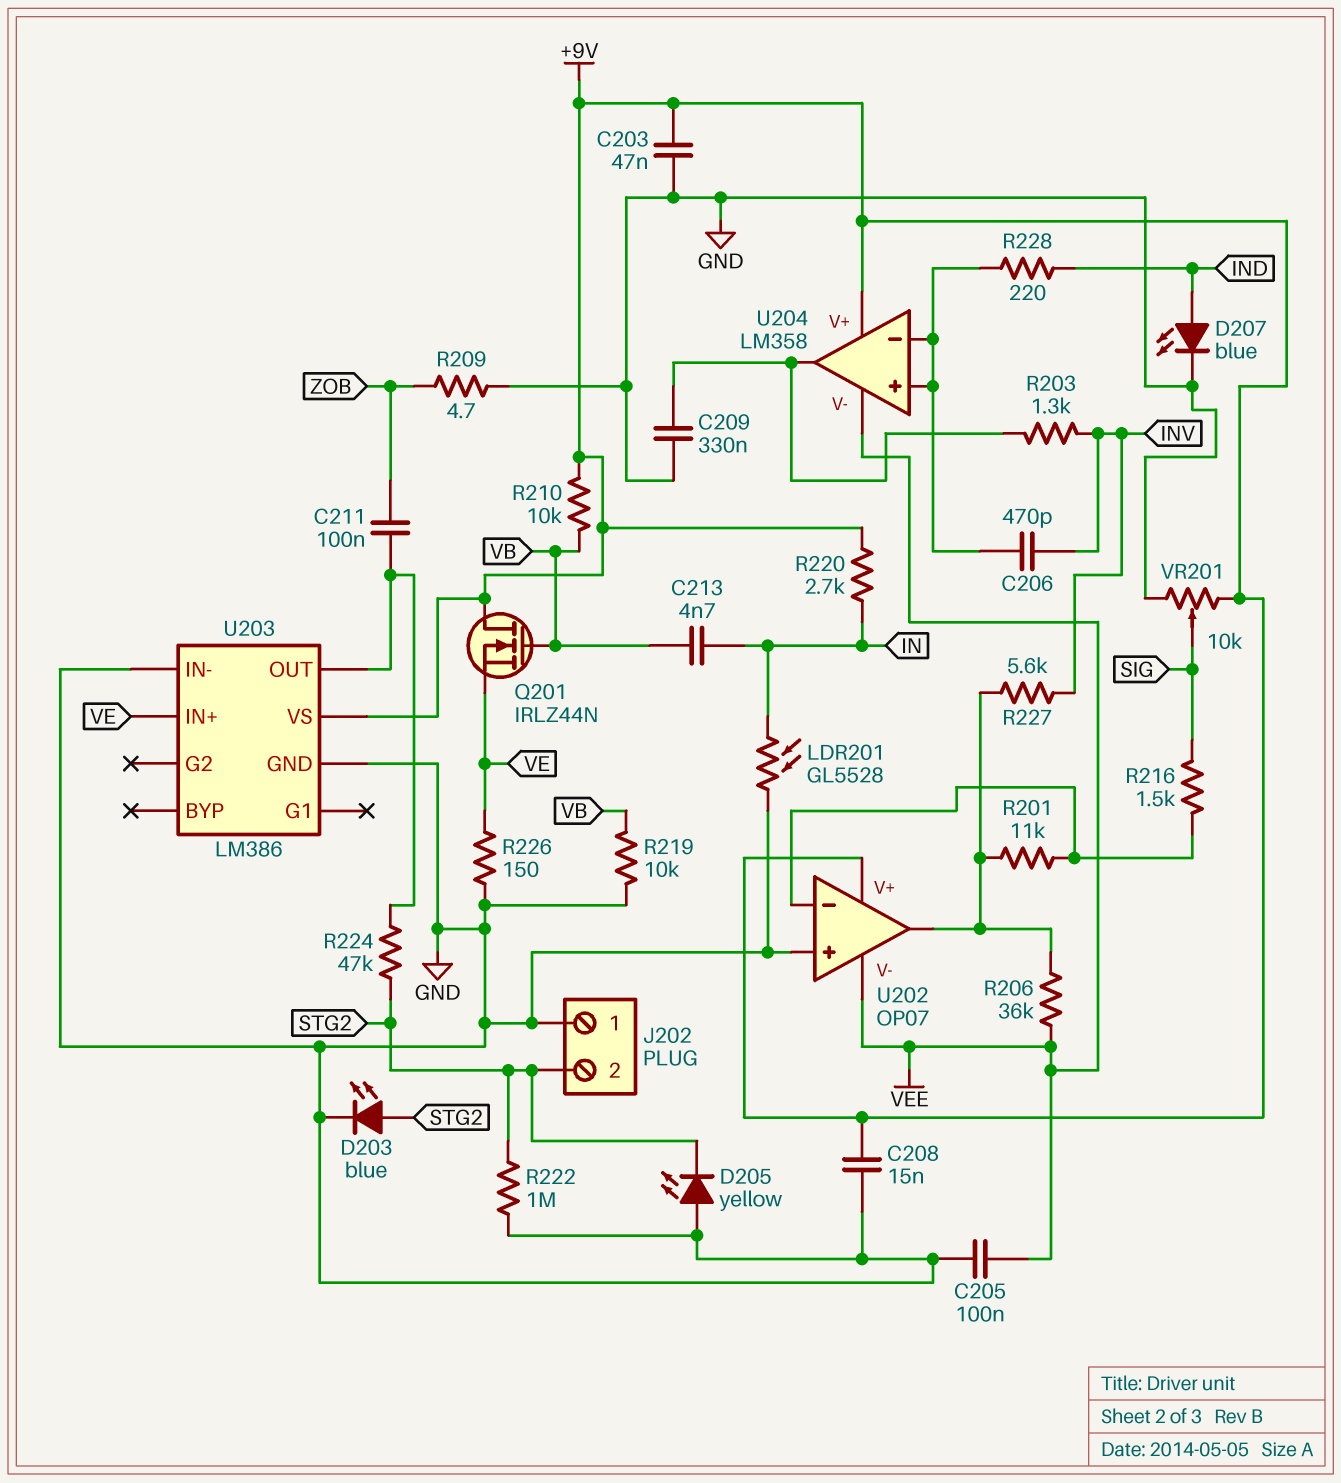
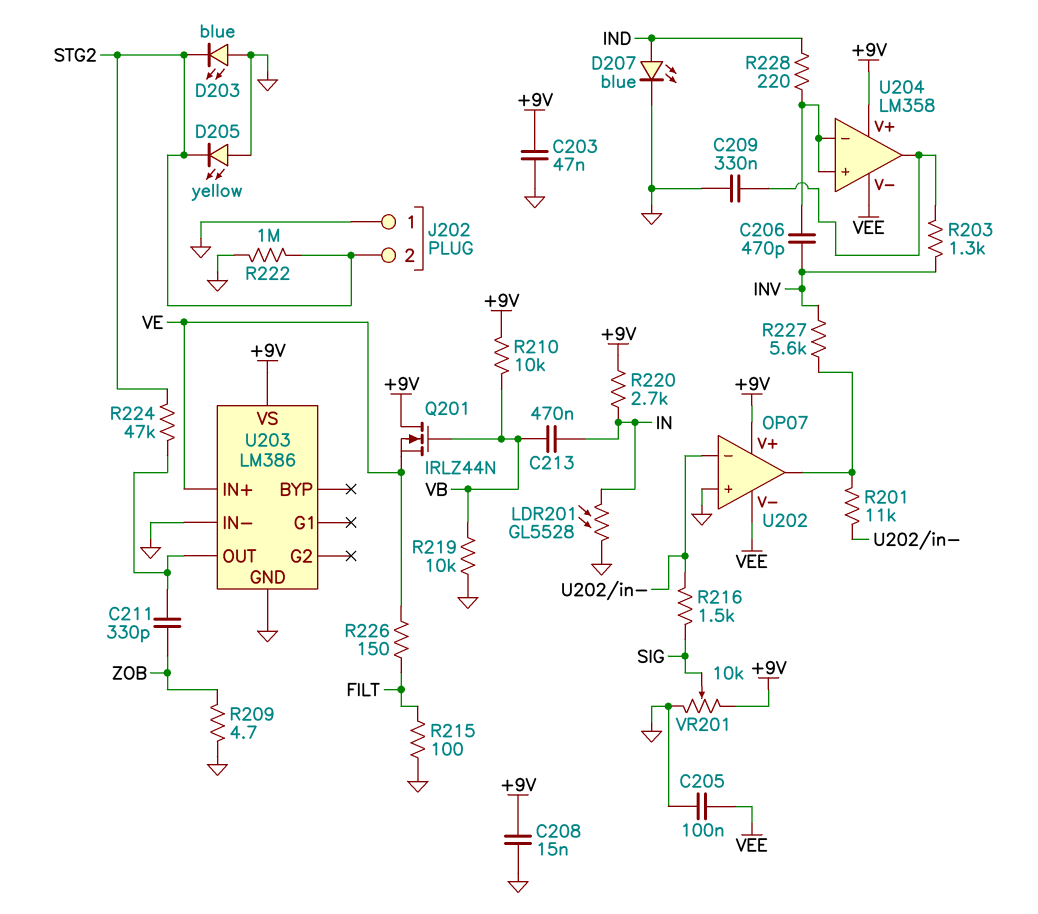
C211: 100nF (U203/OUT, ZOB) -> 330pF (U203/OUT, ZOB)
C213: 4.7nF (IN, VB) -> 470nF (IN, VB)
D203: LED blue (A STG2, K GND) -> LED blue (A GND, K STG2)
R206: 36k (U202/out, VEE) -> none
R215: none -> 100 (FILT, GND)
R226: 150 (GND, VE) -> 150 (FILT, VE)

